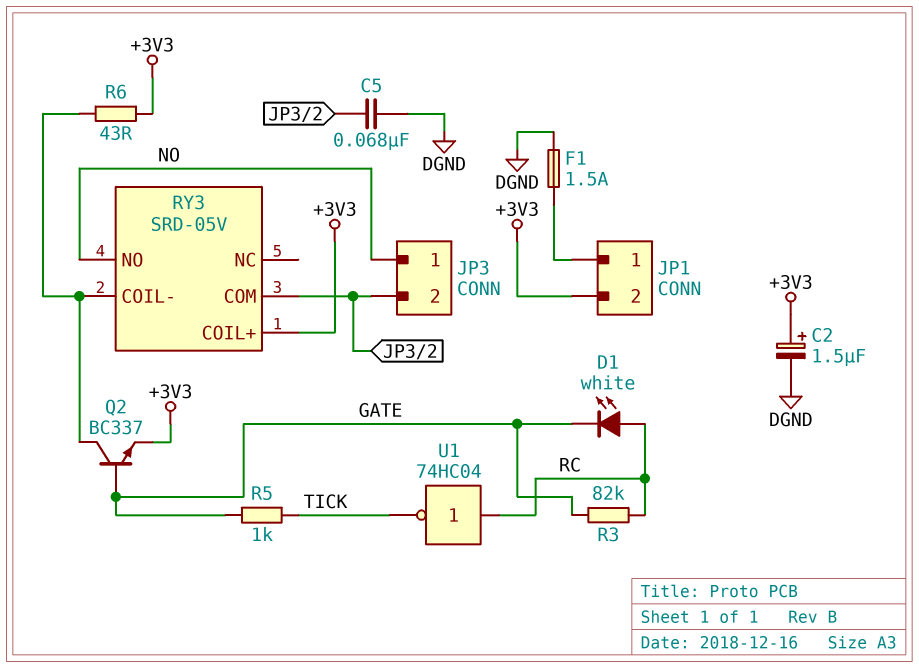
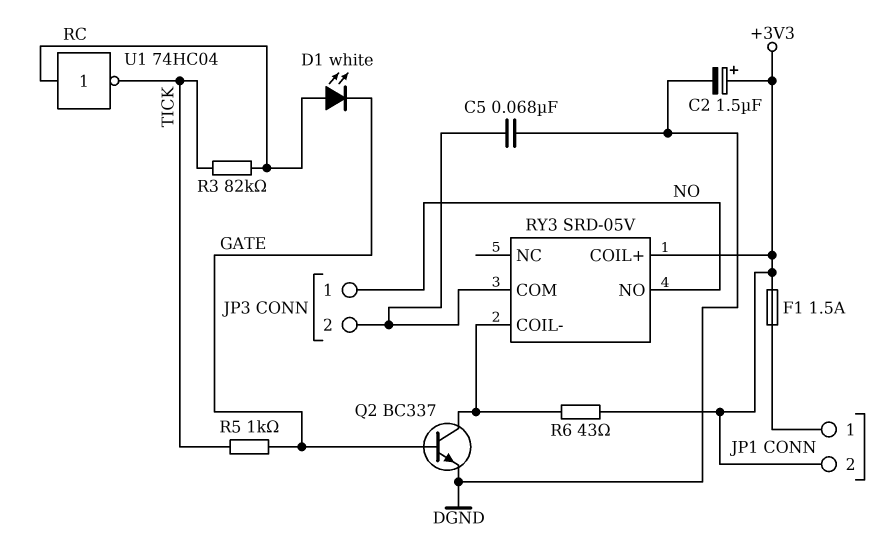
F1: 1.5A (DGND, JP1/1) -> 1.5A (+3V3, JP1/1)
Q2: NPN BC337 (B GATE, C RY3/COIL-, E +3V3) -> NPN BC337 (B GATE, C RY3/COIL-, E DGND)
R3: 82k (GATE, RC) -> 82k (RC, TICK)

